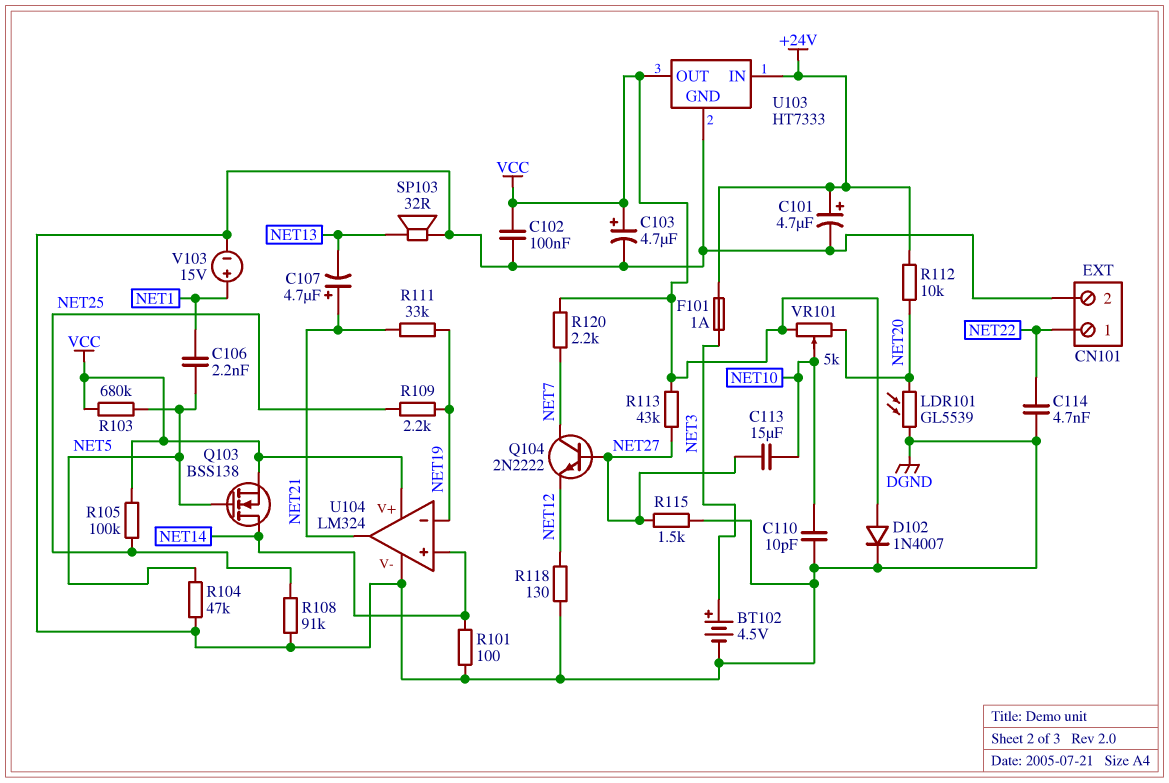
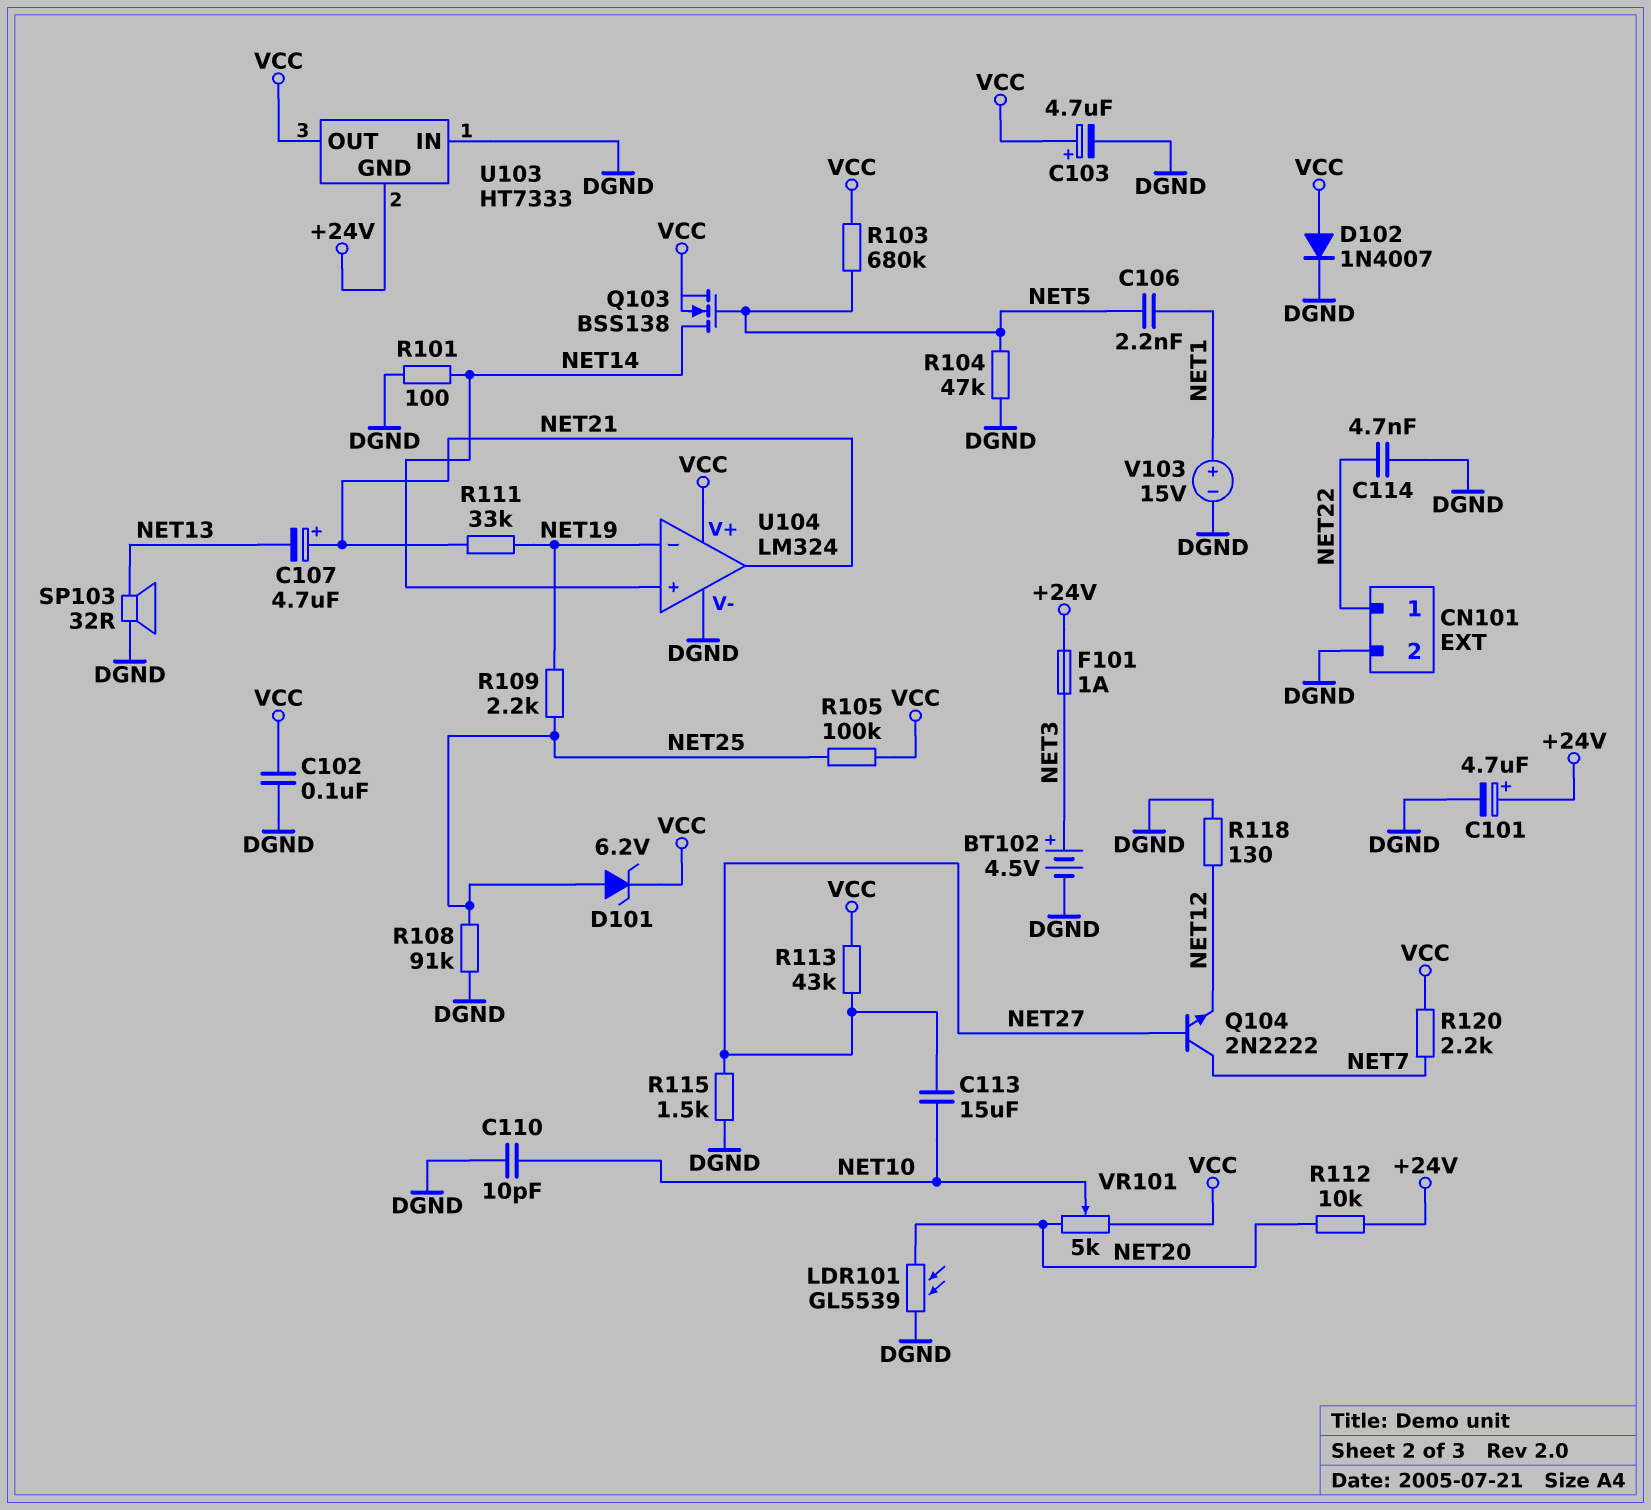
D101: none -> zener 6.2V (A NET25, K VCC)
U103 pin GND: DGND -> +24V
U103 pin IN: +24V -> DGND

